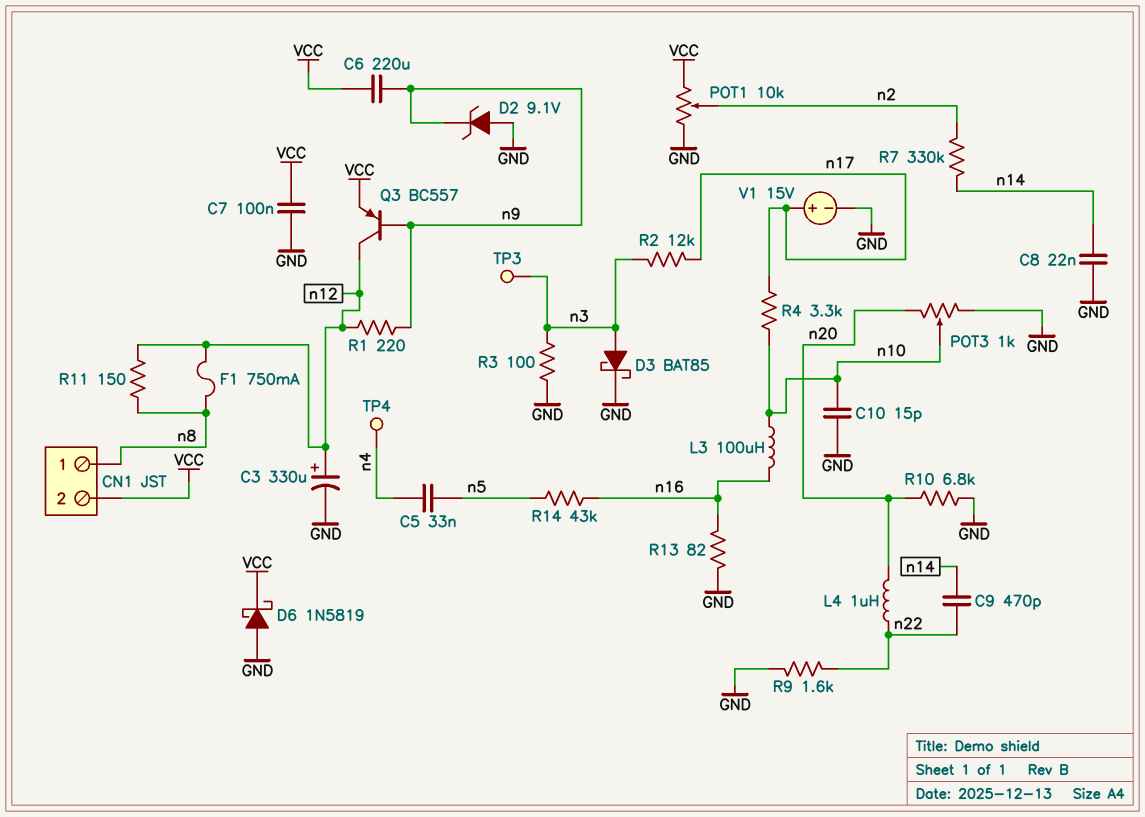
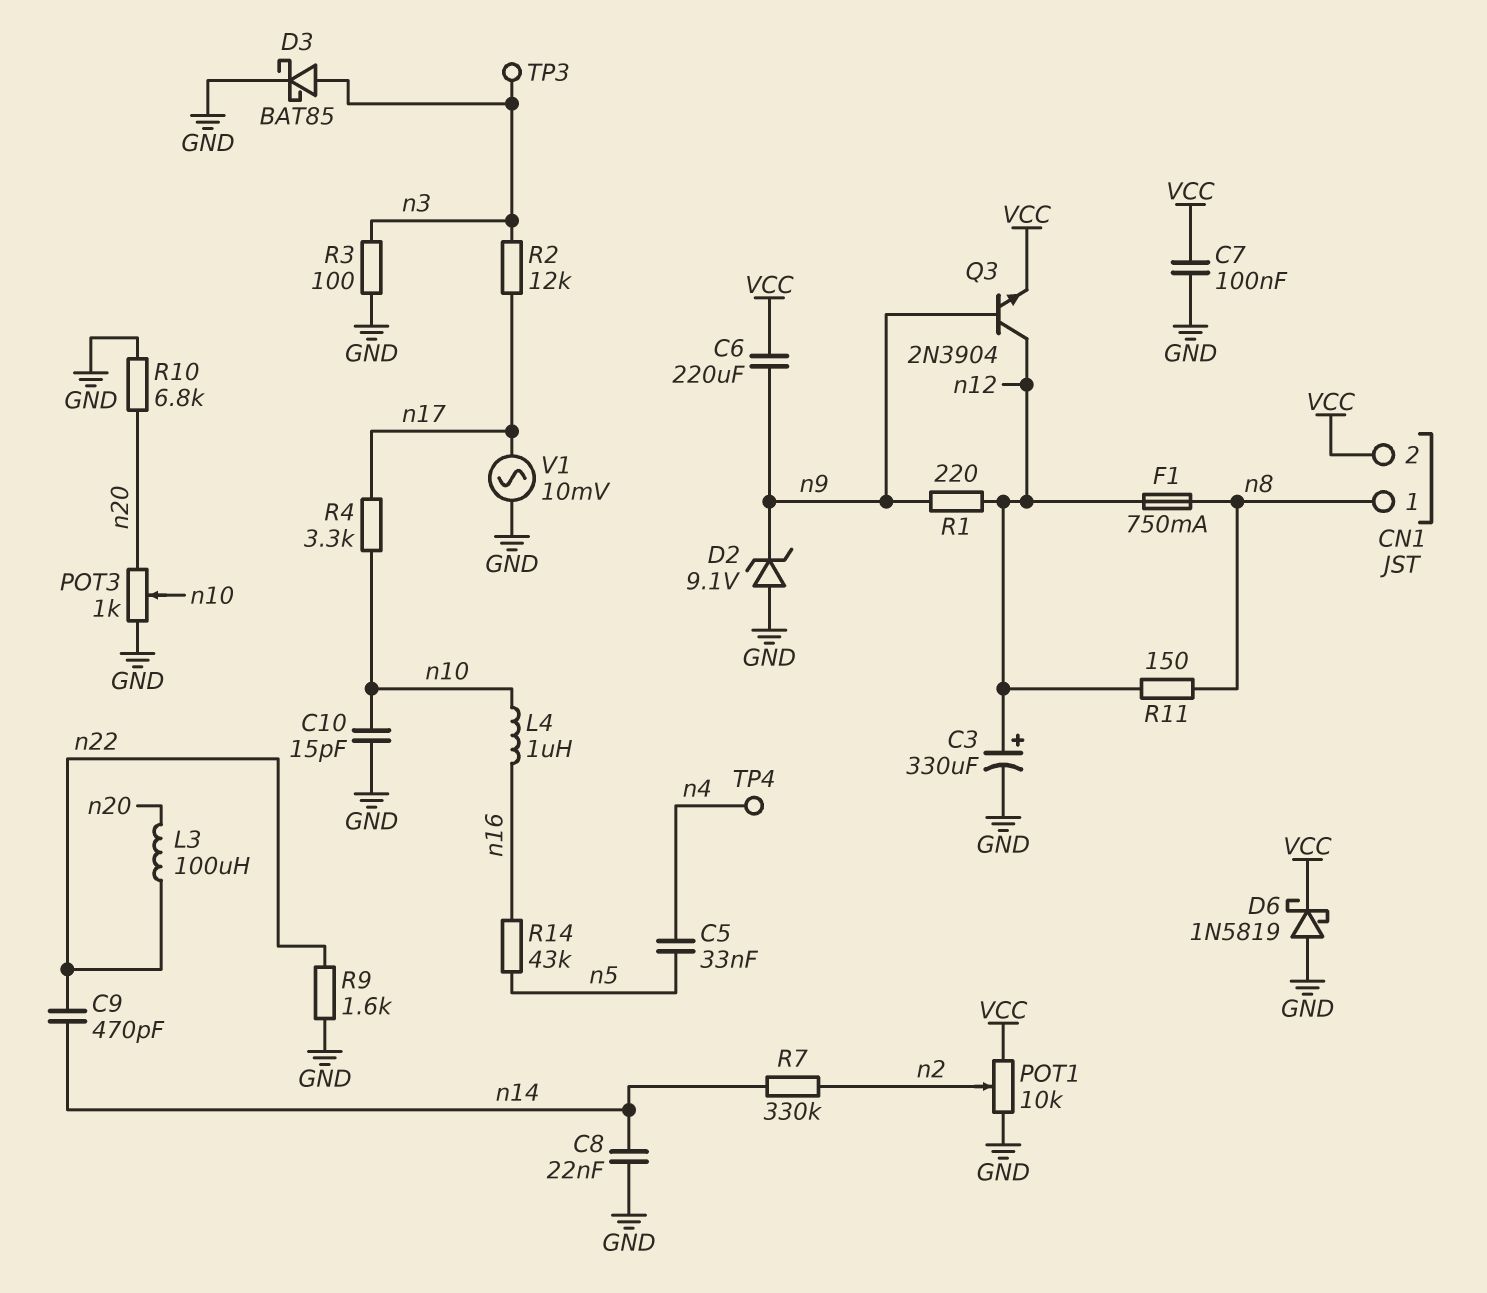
L3: 100uH (n10, n16) -> 100uH (n20, n22)
L4: 1uH (n20, n22) -> 1uH (n10, n16)
Q3: PNP BC557 (B n9, C n12, E VCC) -> NPN 2N3904 (B n9, C n12, E VCC)
R13: 82 (GND, n16) -> none
V1: 15V (plus n17, minus GND) -> AC 10mV (GND, n17)

